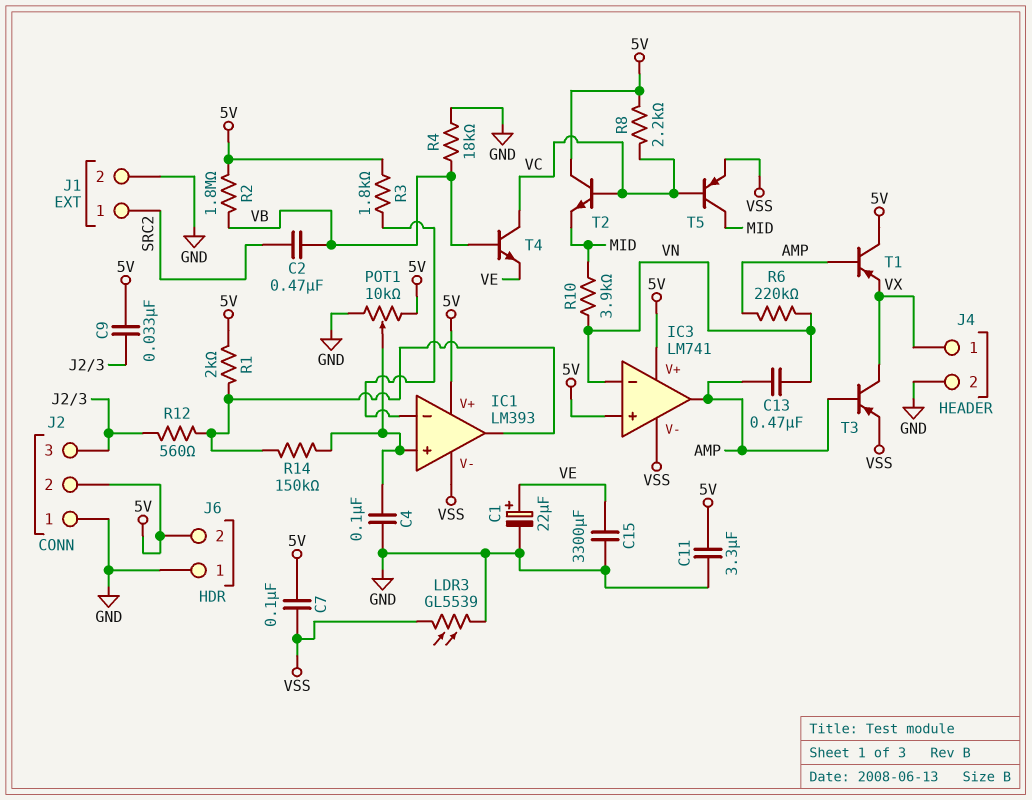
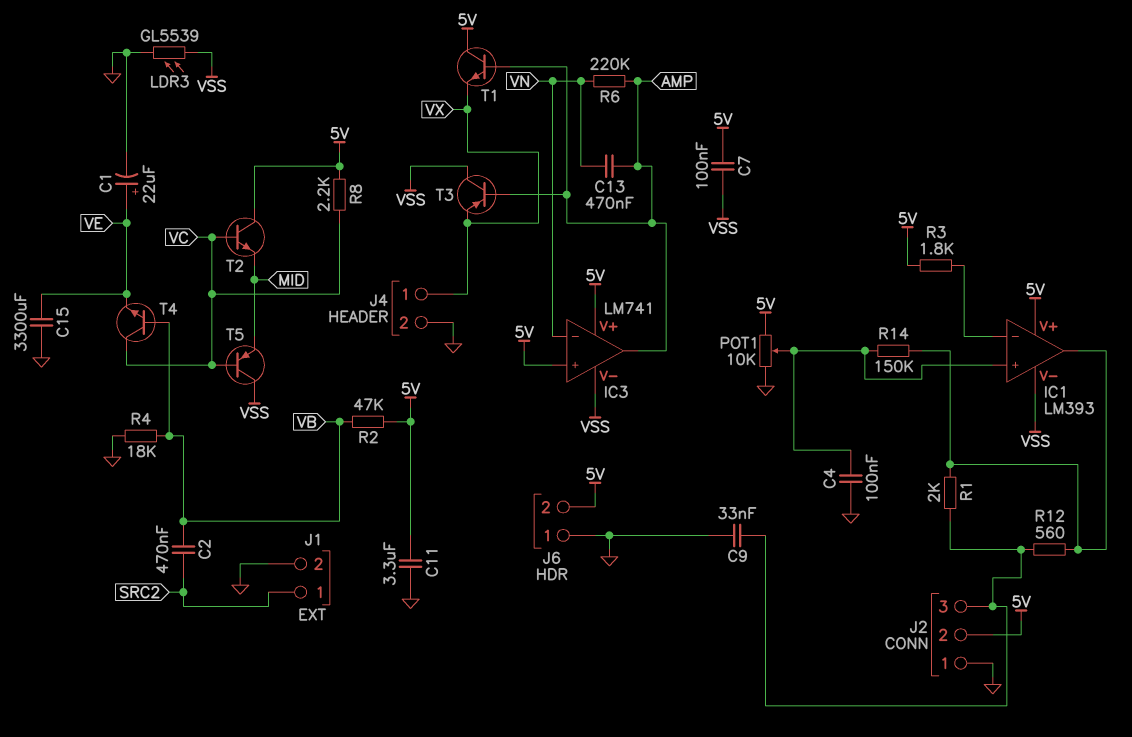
C9: 33nF (5V, J2/3) -> 33nF (GND, J2/3)
R1: 2k (5V, IC1/out) -> 2k (IC1/out, J2/3)
R2: 1.8M (5V, VB) -> 47k (5V, VB)
R10: 3.9k (MID, VN) -> none
T1: PNP (B AMP, C 5V, E VX) -> NPN (B AMP, C 5V, E VX)
T3: PNP (B AMP, C VX, E VSS) -> PNP (B AMP, C VSS, E VX)
T5: PNP (B VC, C MID, E VSS) -> PNP (B VC, C VSS, E MID)

